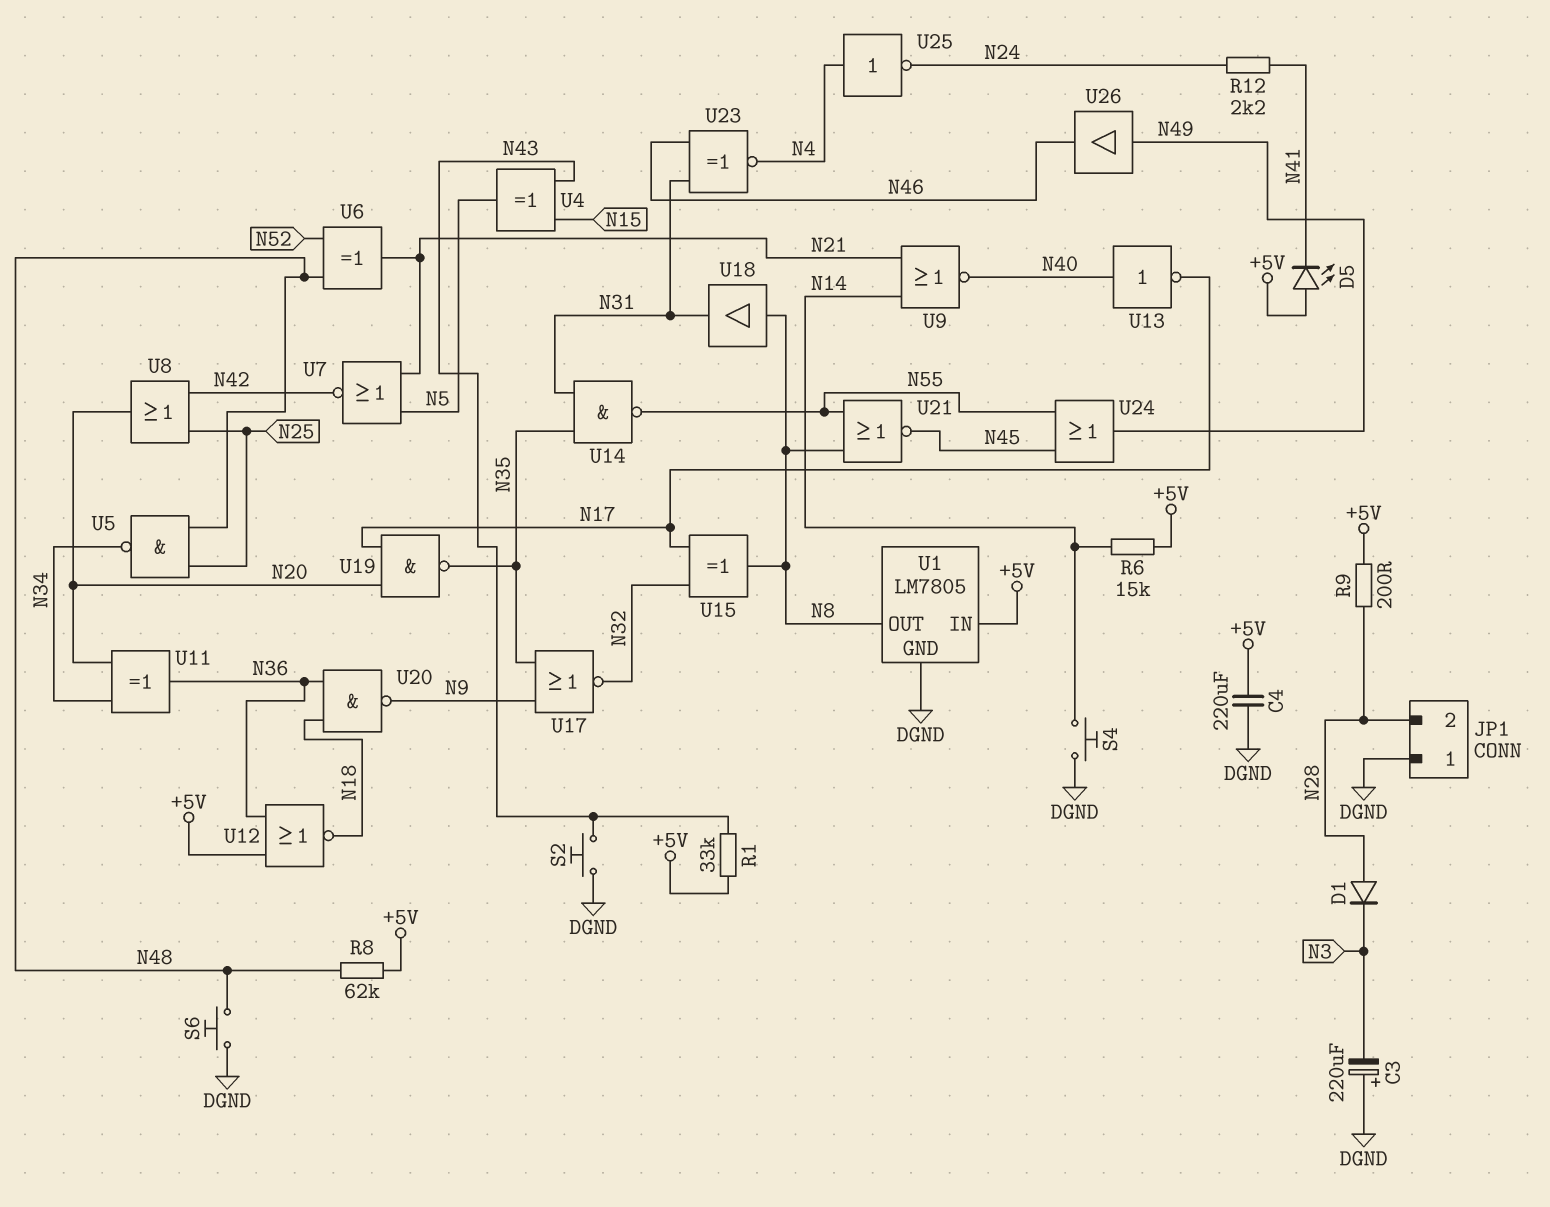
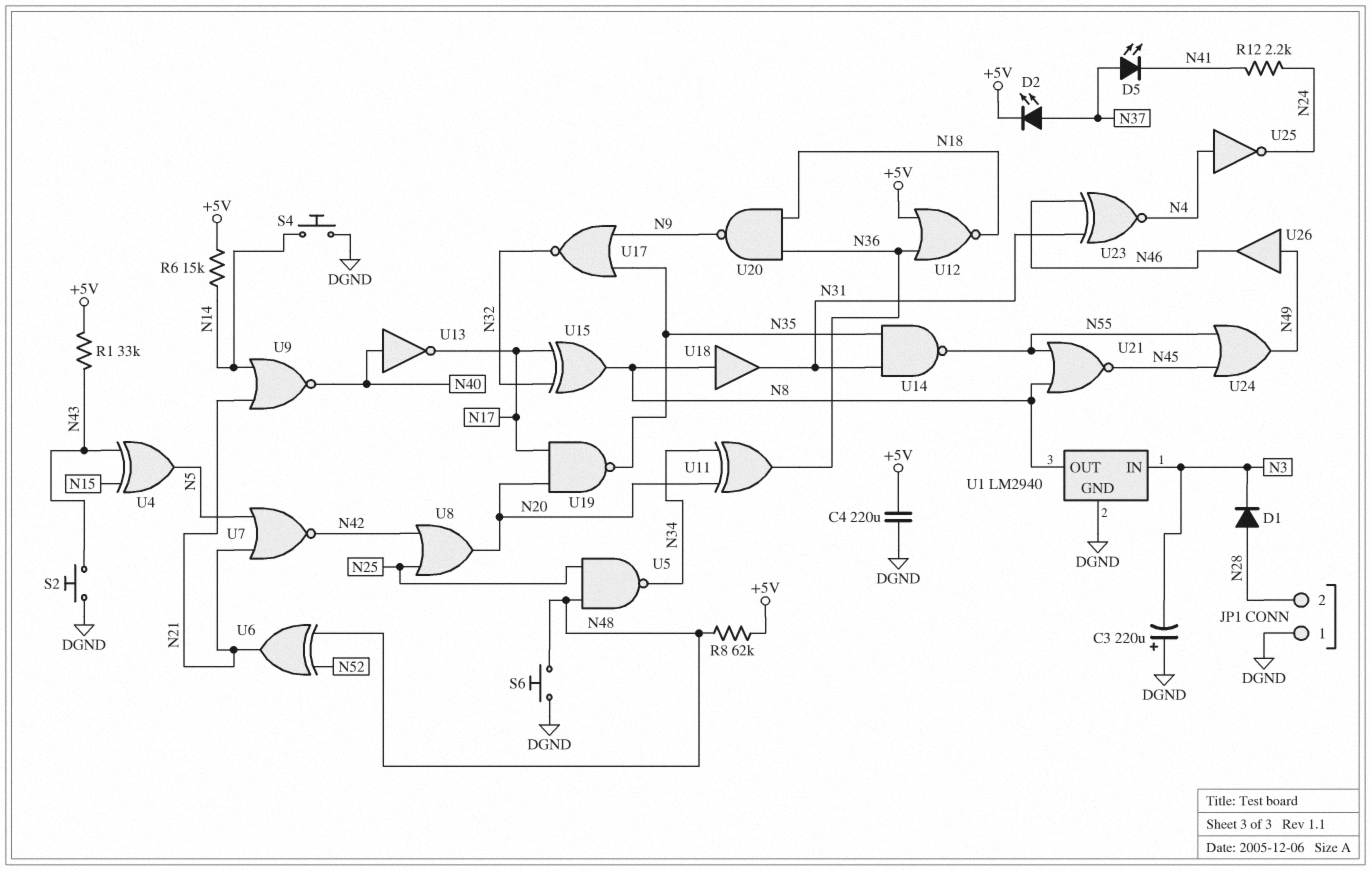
D2: none -> LED (A N37, K +5V)
D5: LED (A +5V, K N41) -> LED (A N37, K N41)
R9: 200 (+5V, N28) -> none
U1: LM7805 -> LM2940
U1 pin IN: +5V -> N3

